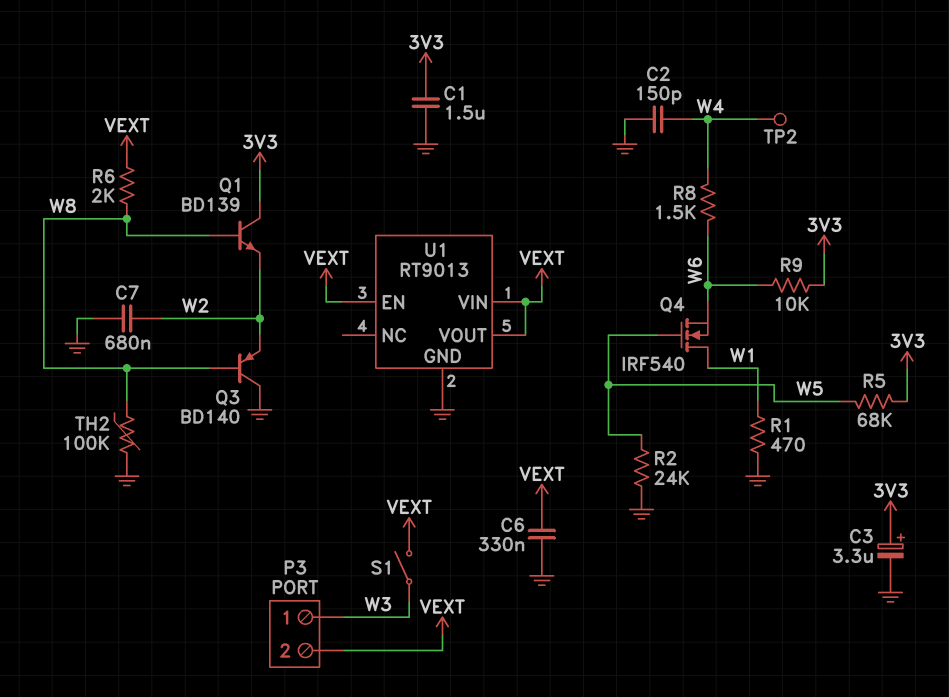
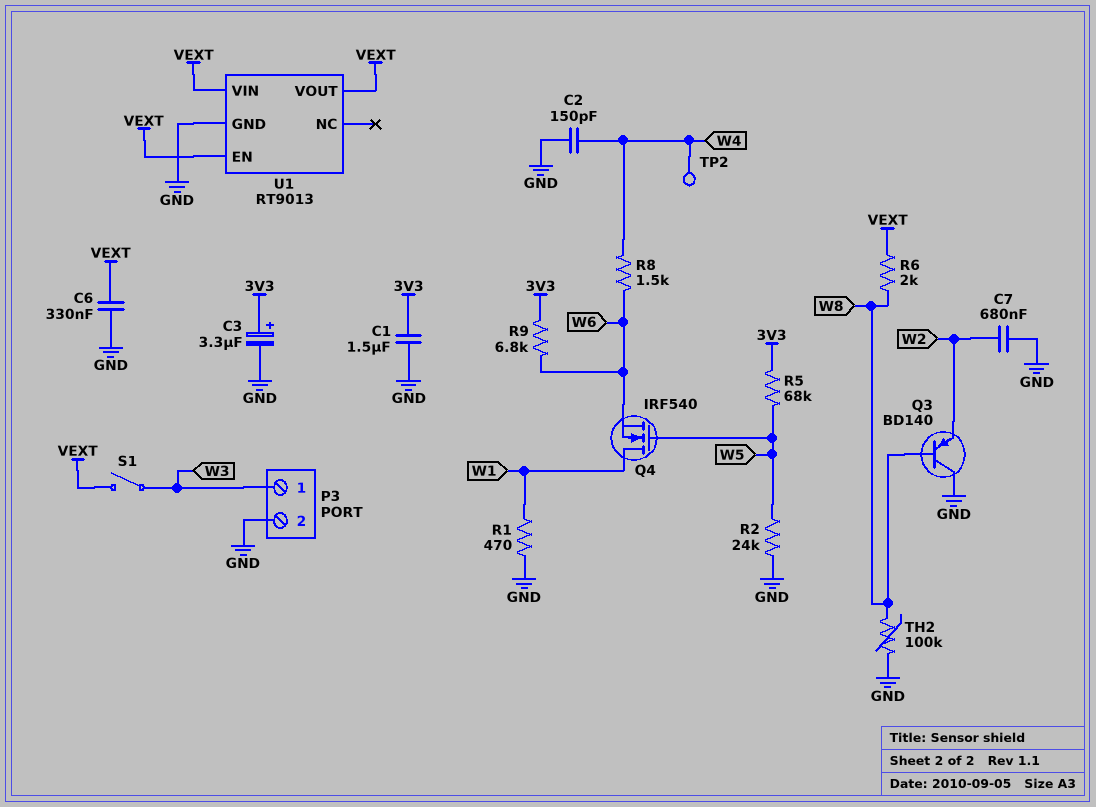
P3 pin 2: VEXT -> GND
Q1: NPN BD139 (B W8, C 3V3, E W2) -> none
R9: 10k (3V3, W6) -> 6.8k (3V3, W6)

